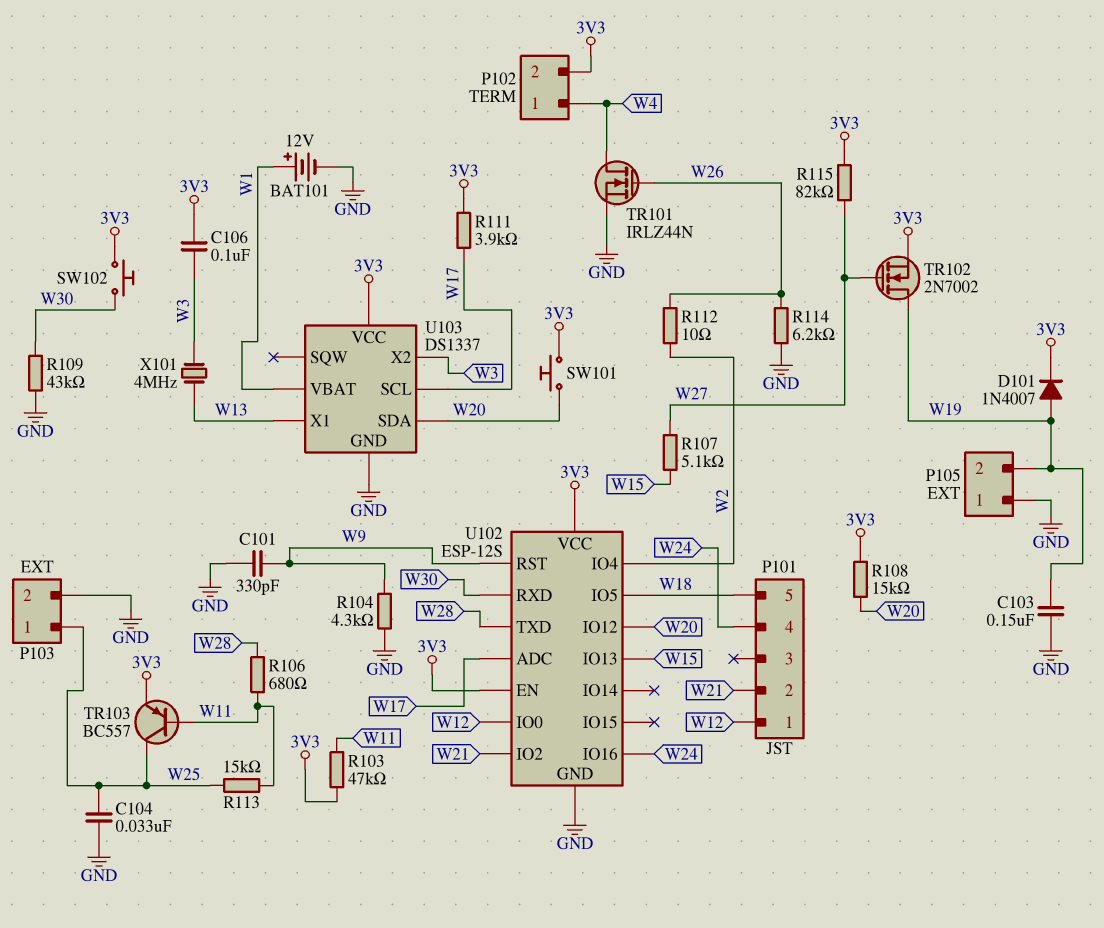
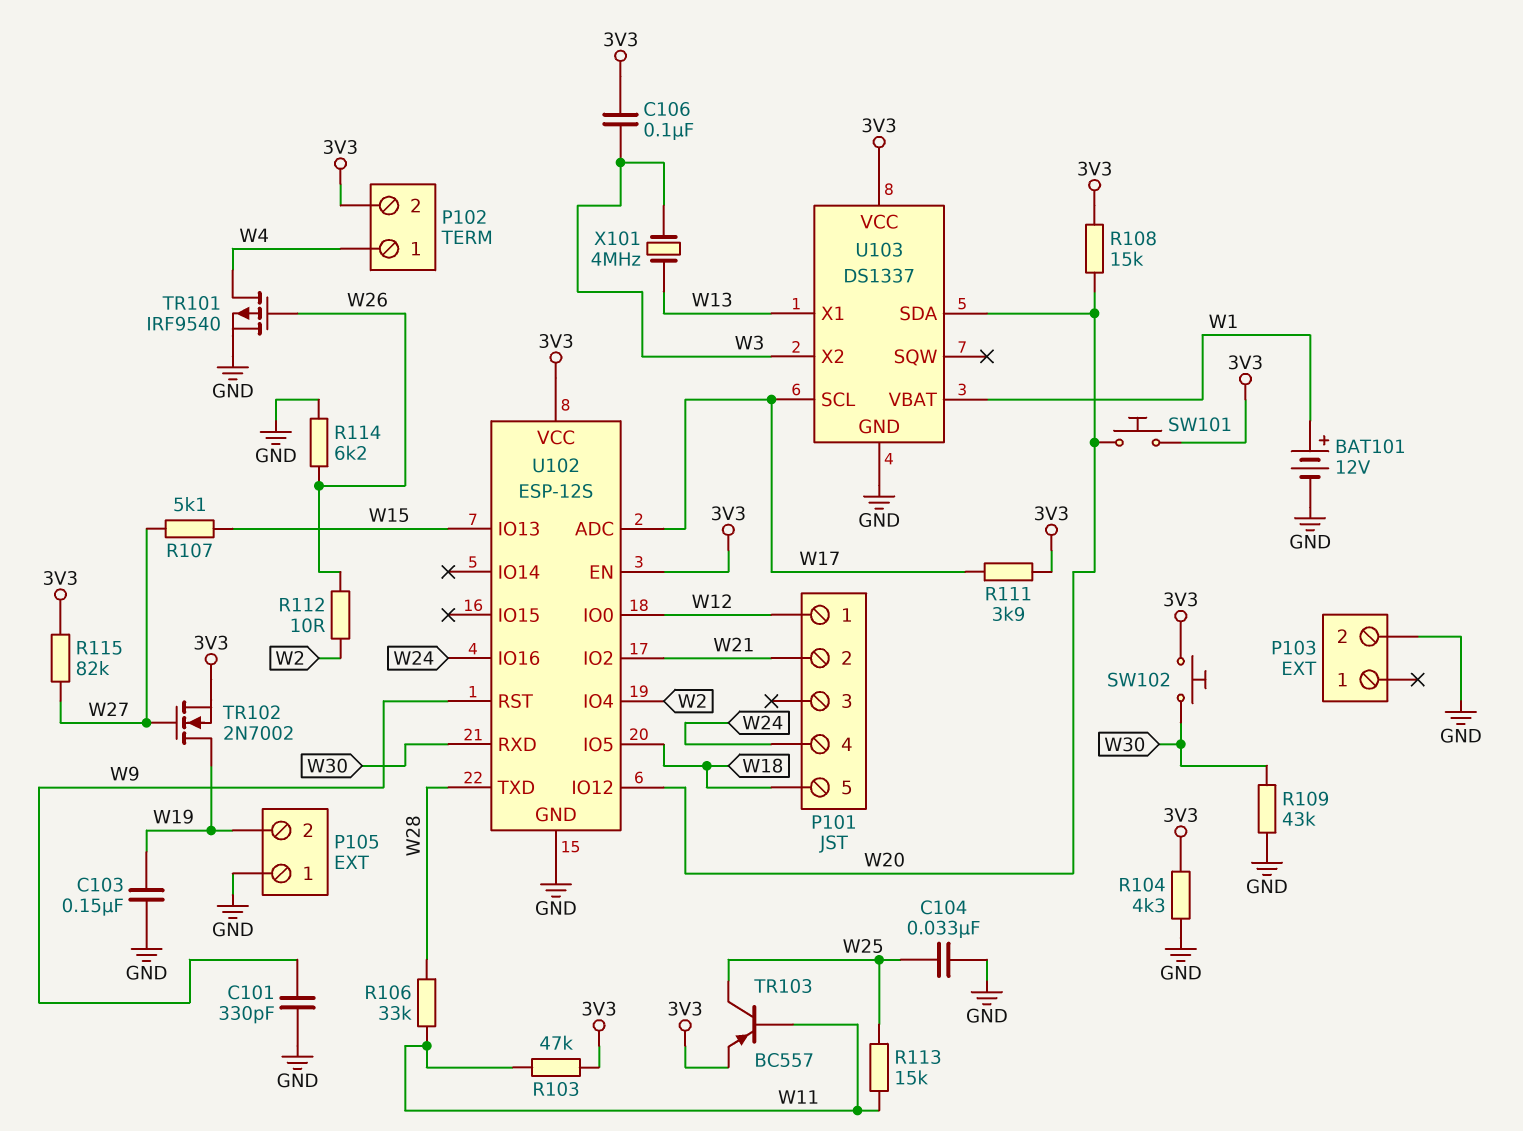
D101: diode 1N4007 (A W19, K 3V3) -> none
P103 pin 1: W25 -> none
R104: 4.3k (GND, W9) -> 4.3k (3V3, GND)
R106: 680 (W11, W28) -> 33k (W11, W28)
TR101: NMOS IRLZ44N (G W26, D W4, S GND) -> PMOS IRF9540 (G W26, D W4, S GND)

